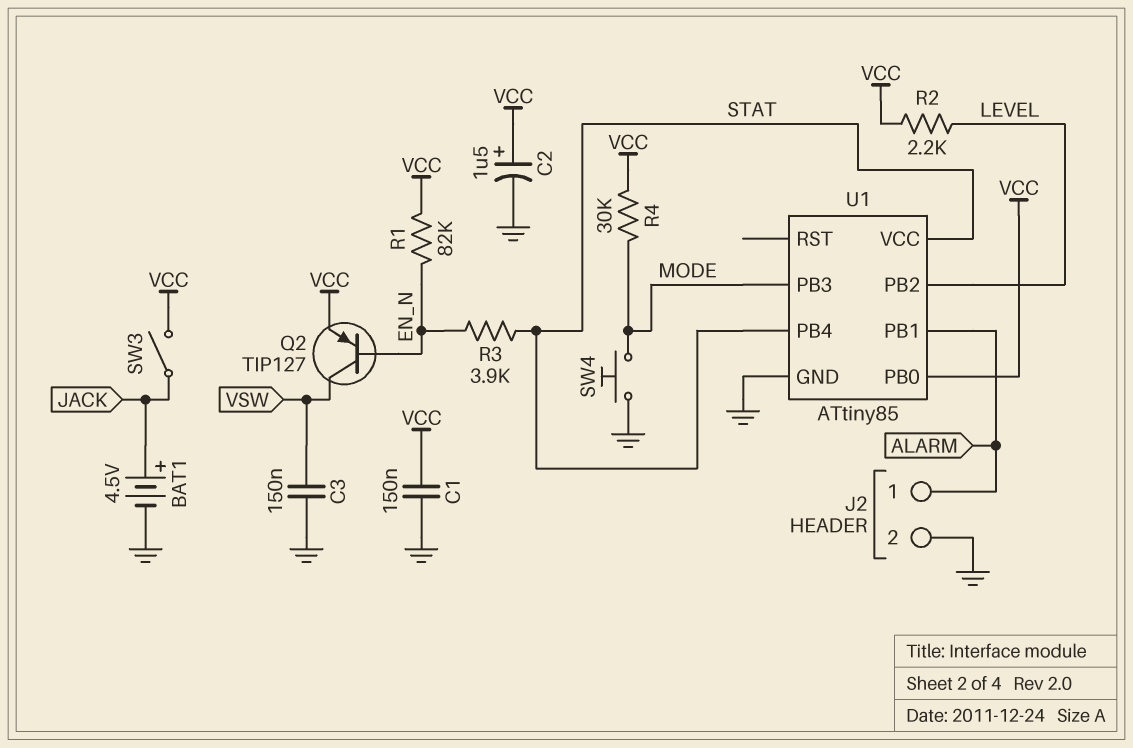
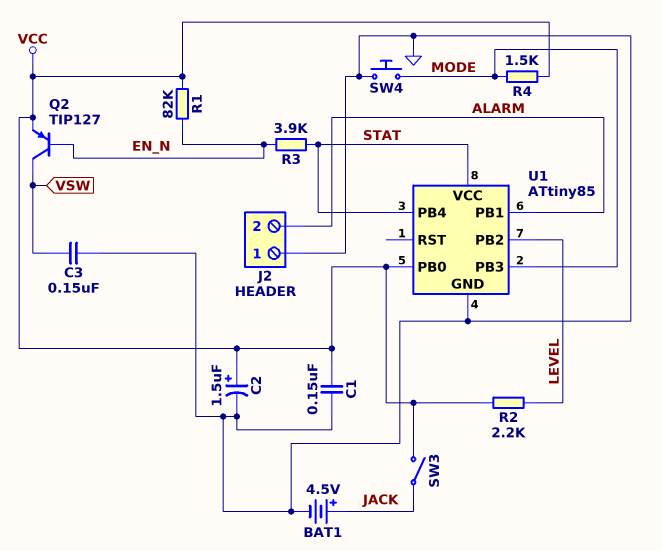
J2 pin 1: ALARM -> GND
J2 pin 2: GND -> ALARM
R4: 30k (MODE, VCC) -> 1.5k (MODE, VCC)

